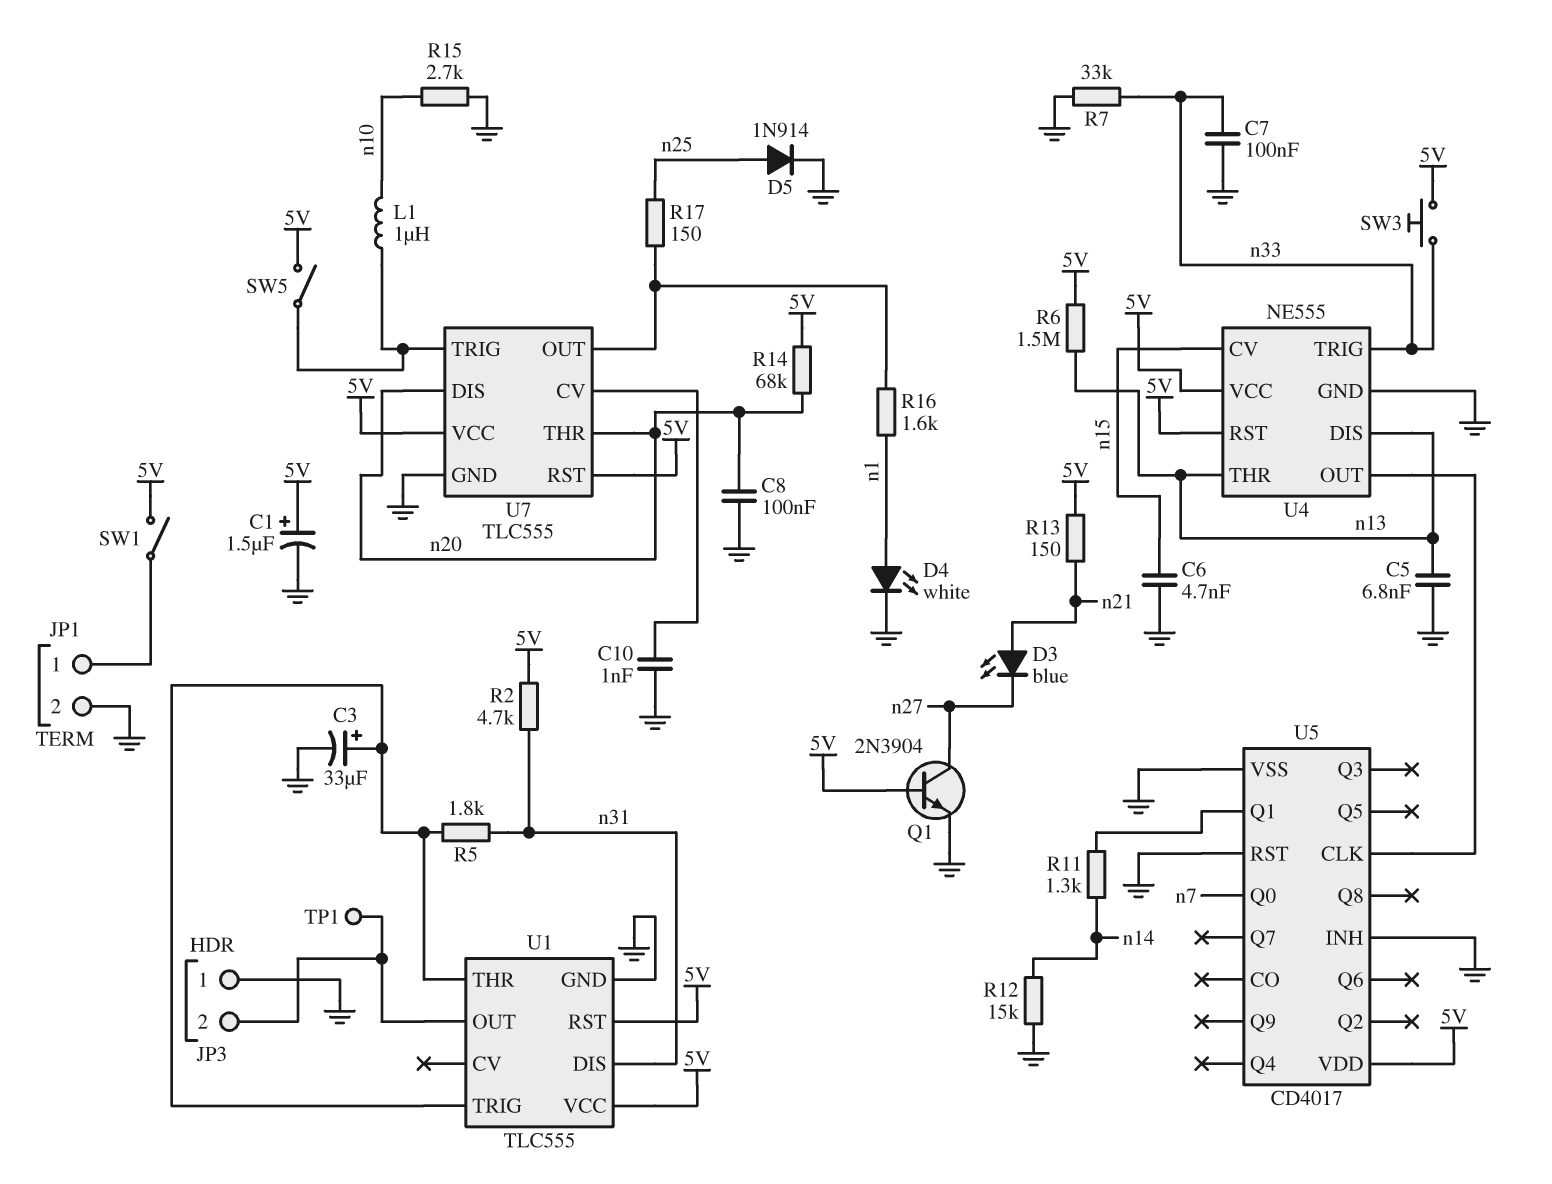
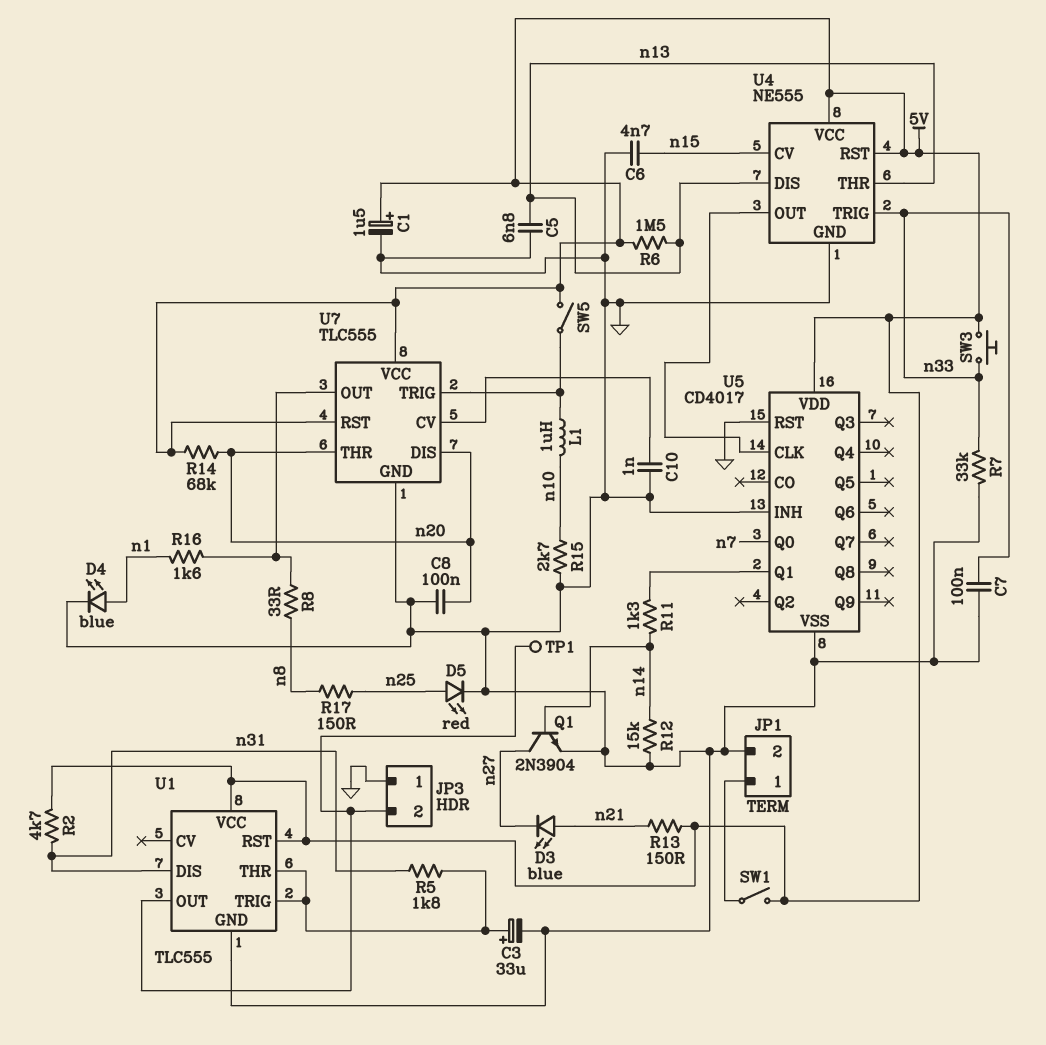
D4: LED white (A n1, K GND) -> LED blue (A n1, K GND)
D5: diode 1N914 (A n25, K GND) -> LED red (A n25, K GND)
Q1: NPN 2N3904 (B 5V, C n27, E GND) -> NPN 2N3904 (B n14, C n27, E GND)
R8: none -> 33 (U7/OUT, n8)
R17: 150 (U7/OUT, n25) -> 150 (n8, n25)

